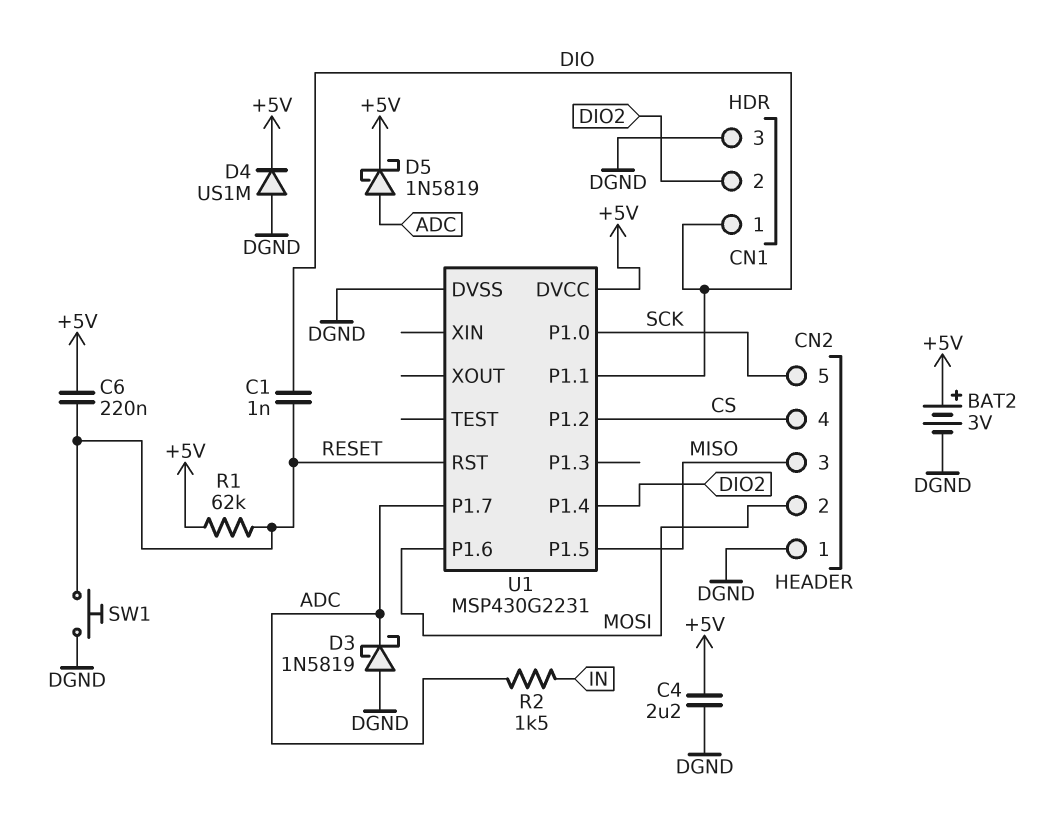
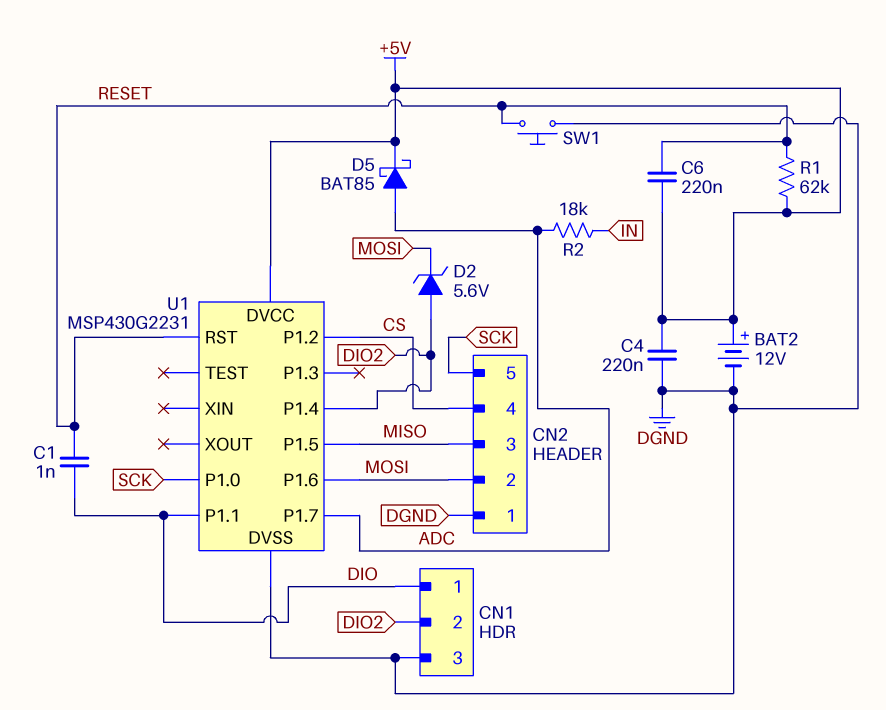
BAT2: 3V (plus +5V, minus DGND) -> 12V (plus +5V, minus DGND)
C4: 2.2uF (+5V, DGND) -> 220nF (+5V, DGND)
D2: none -> zener 5.6V (A DIO2, K MOSI)
D3: schottky 1N5819 (A DGND, K ADC) -> none
D4: diode US1M (A DGND, K +5V) -> none
D5: schottky 1N5819 (A ADC, K +5V) -> schottky BAT85 (A ADC, K +5V)
R2: 1.5k (ADC, IN) -> 18k (ADC, IN)

